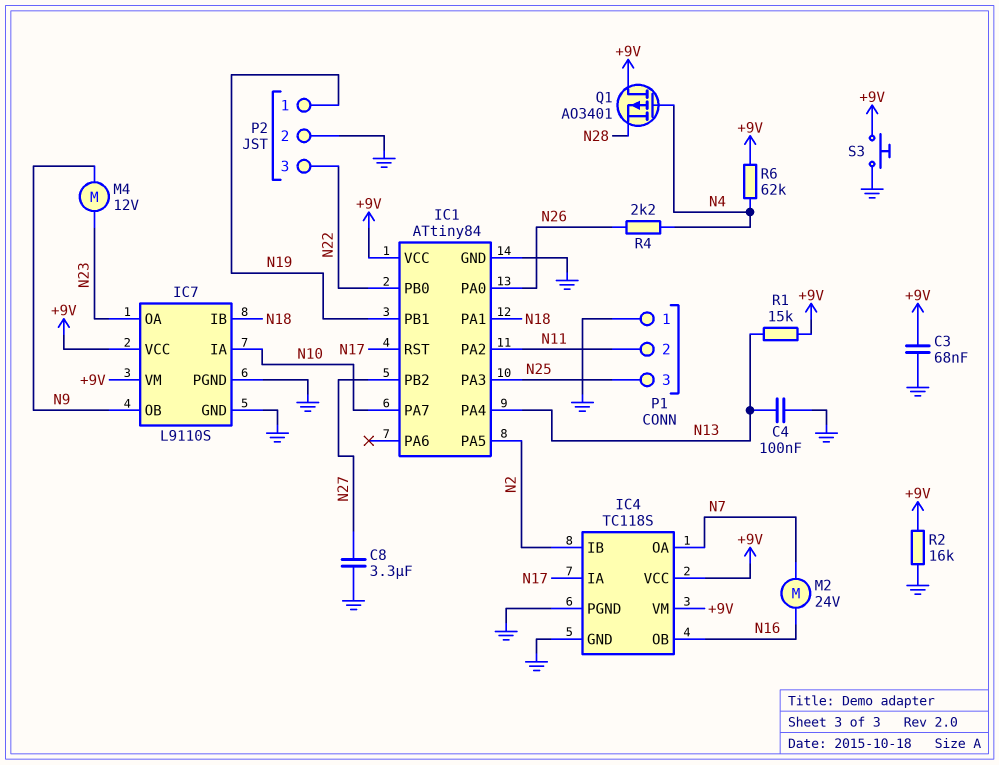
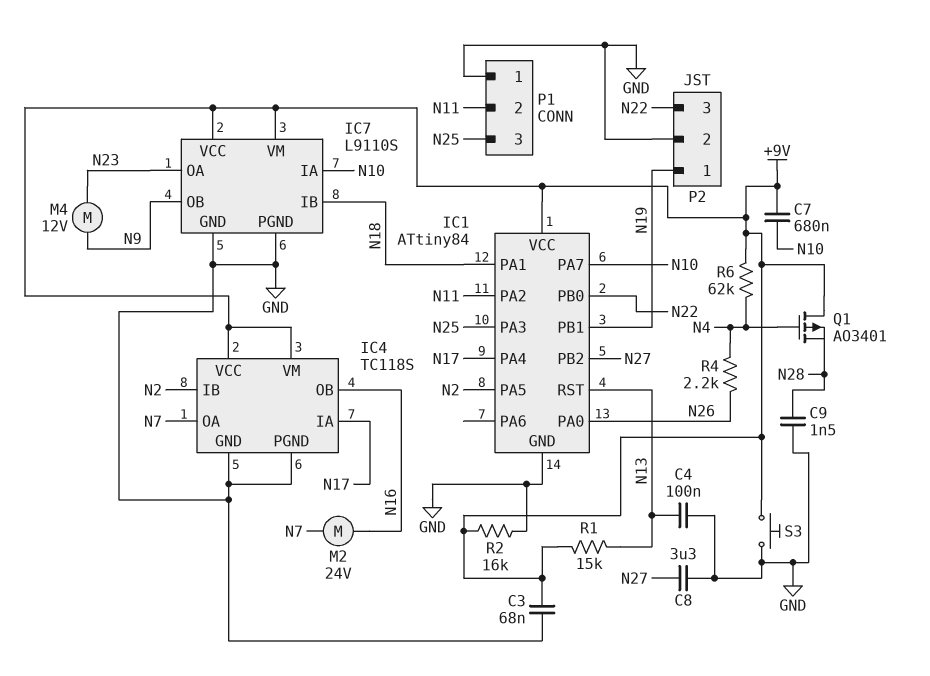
C7: none -> 680nF (+9V, N10)
C9: none -> 1.5nF (GND, N28)
IC1 pin PA4: N13 -> N17
IC1 pin RST: N17 -> N13

